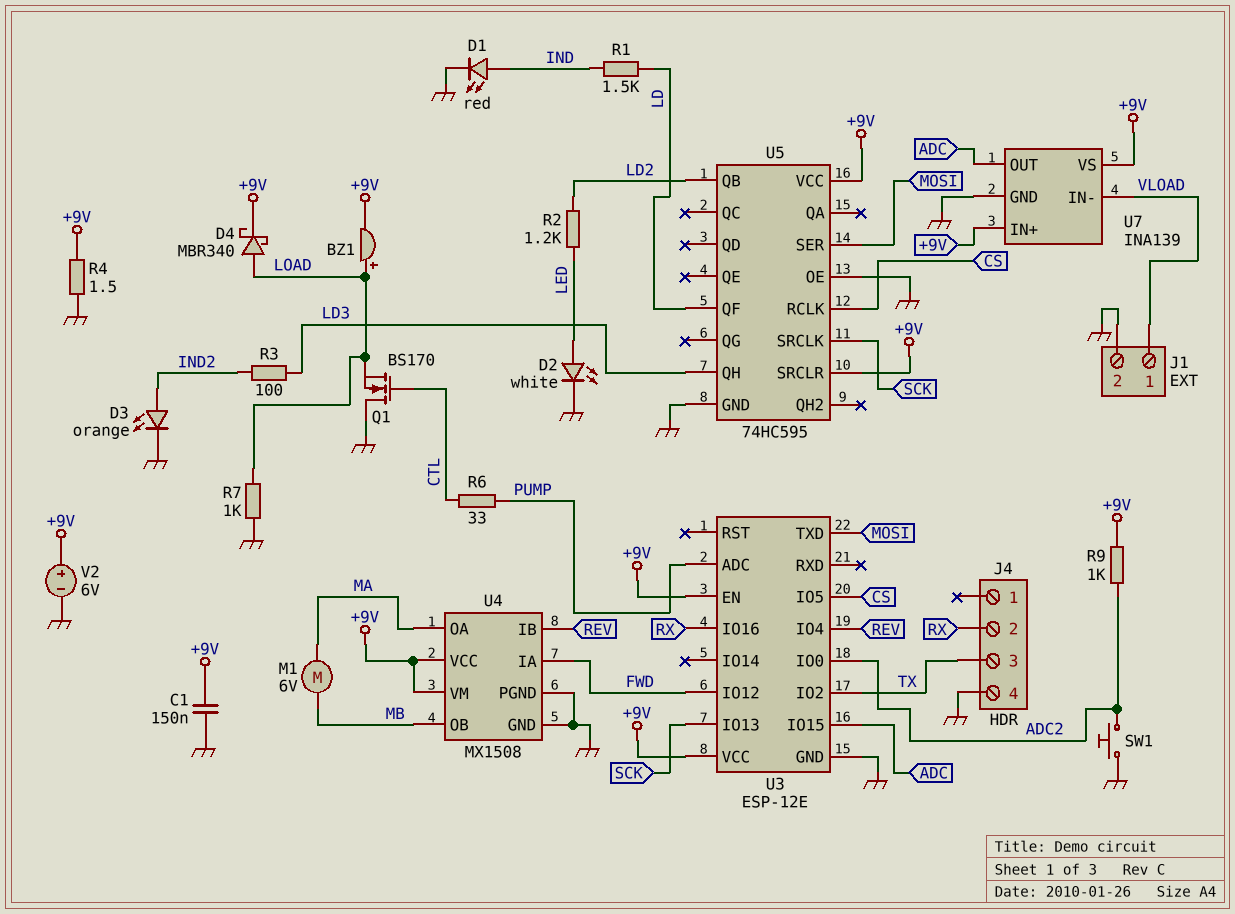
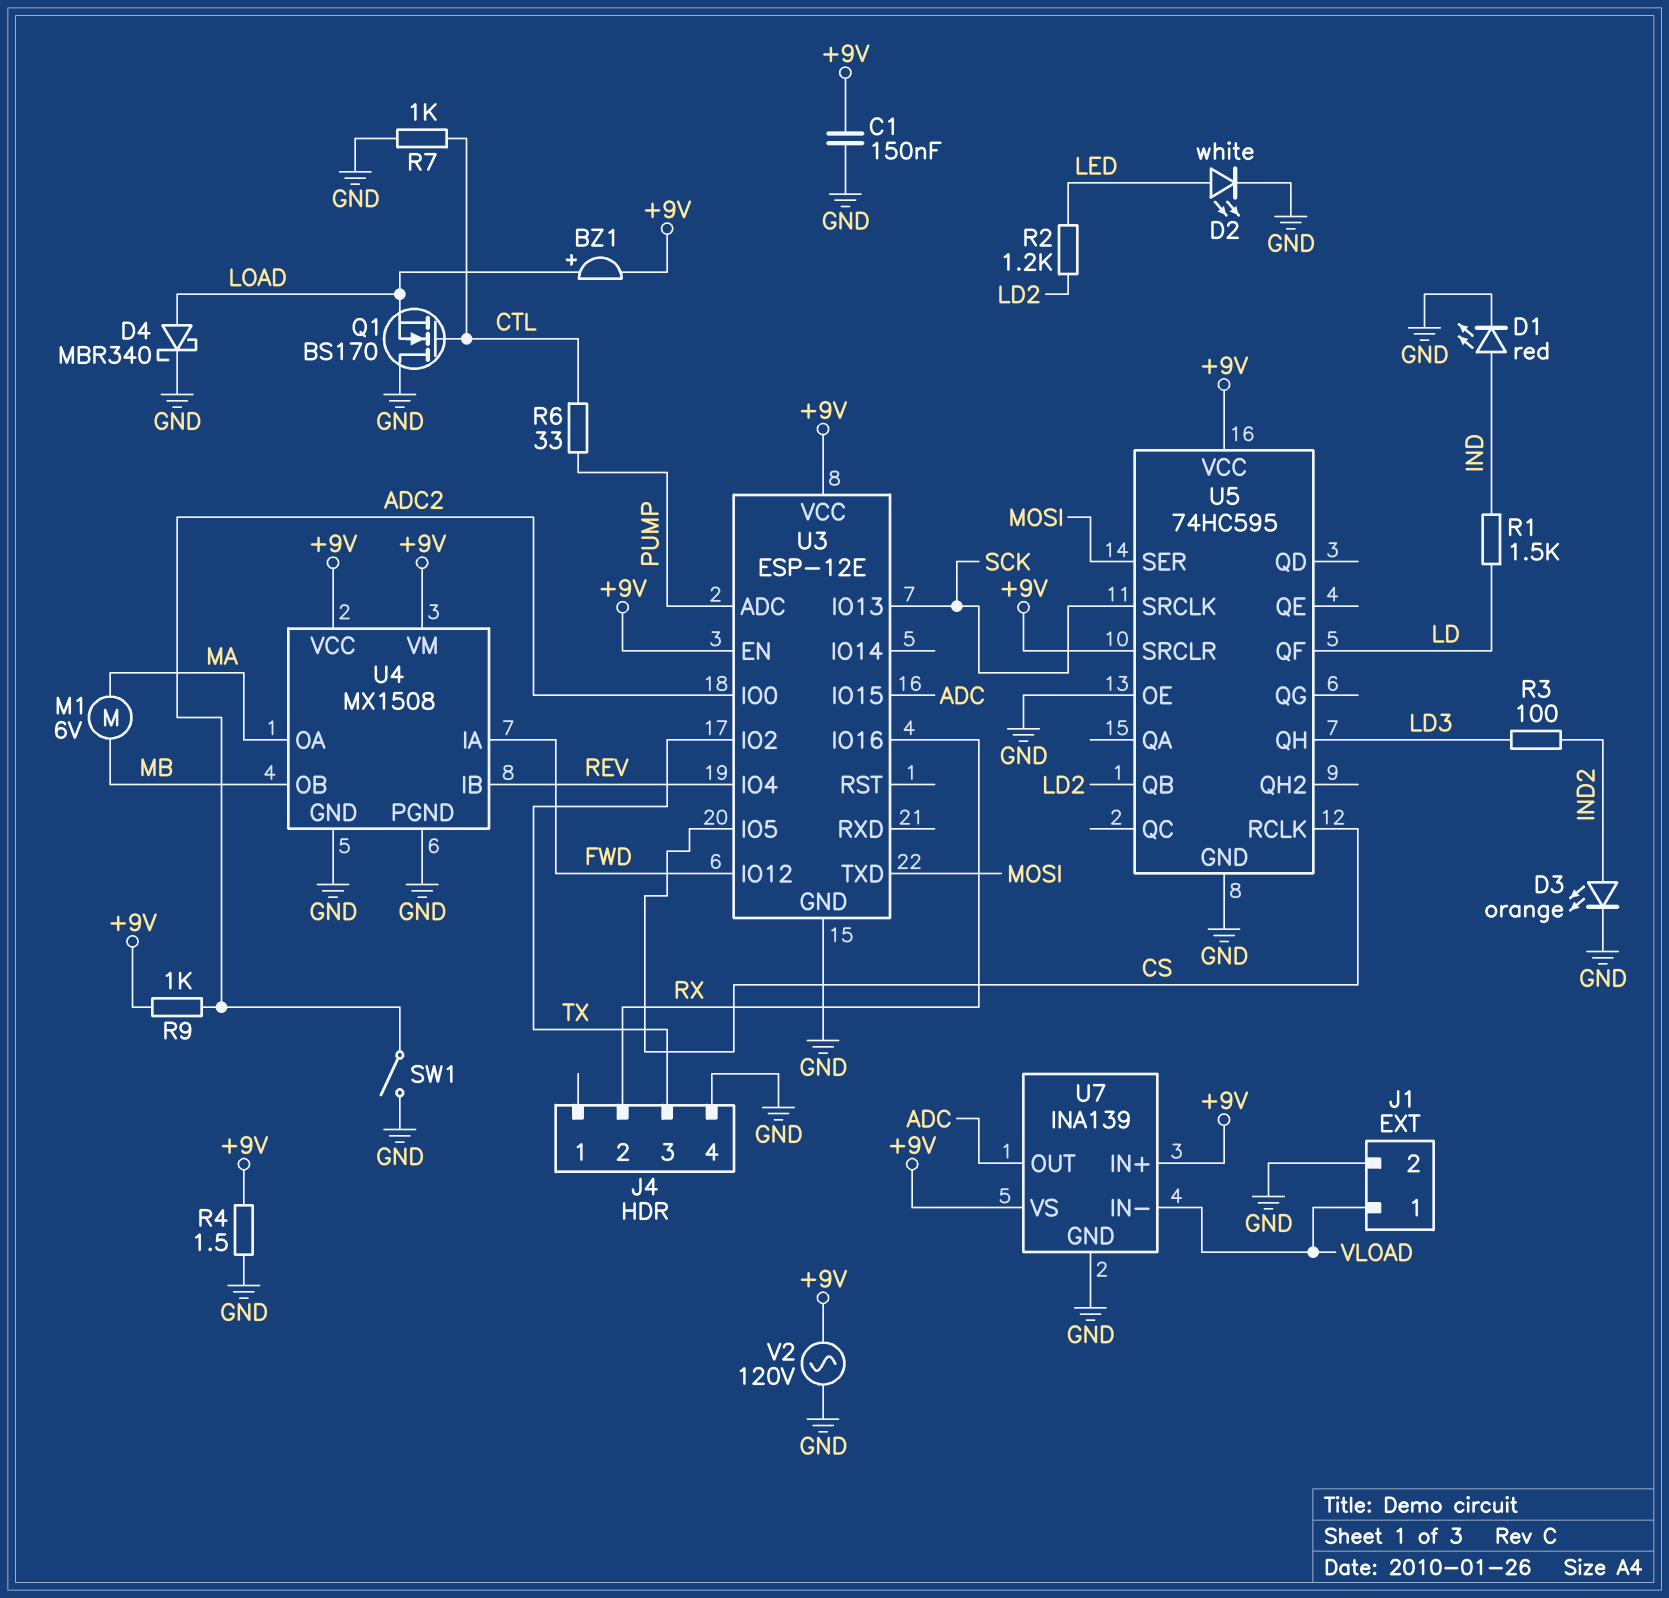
D4: schottky MBR340 (A LOAD, K +9V) -> schottky MBR340 (A LOAD, K GND)
R7: 1k (GND, LOAD) -> 1k (CTL, GND)
SW1: button (ADC2, GND) -> switch (ADC2, GND)
V2: 6V (plus +9V, minus GND) -> AC 120V (+9V, GND)

